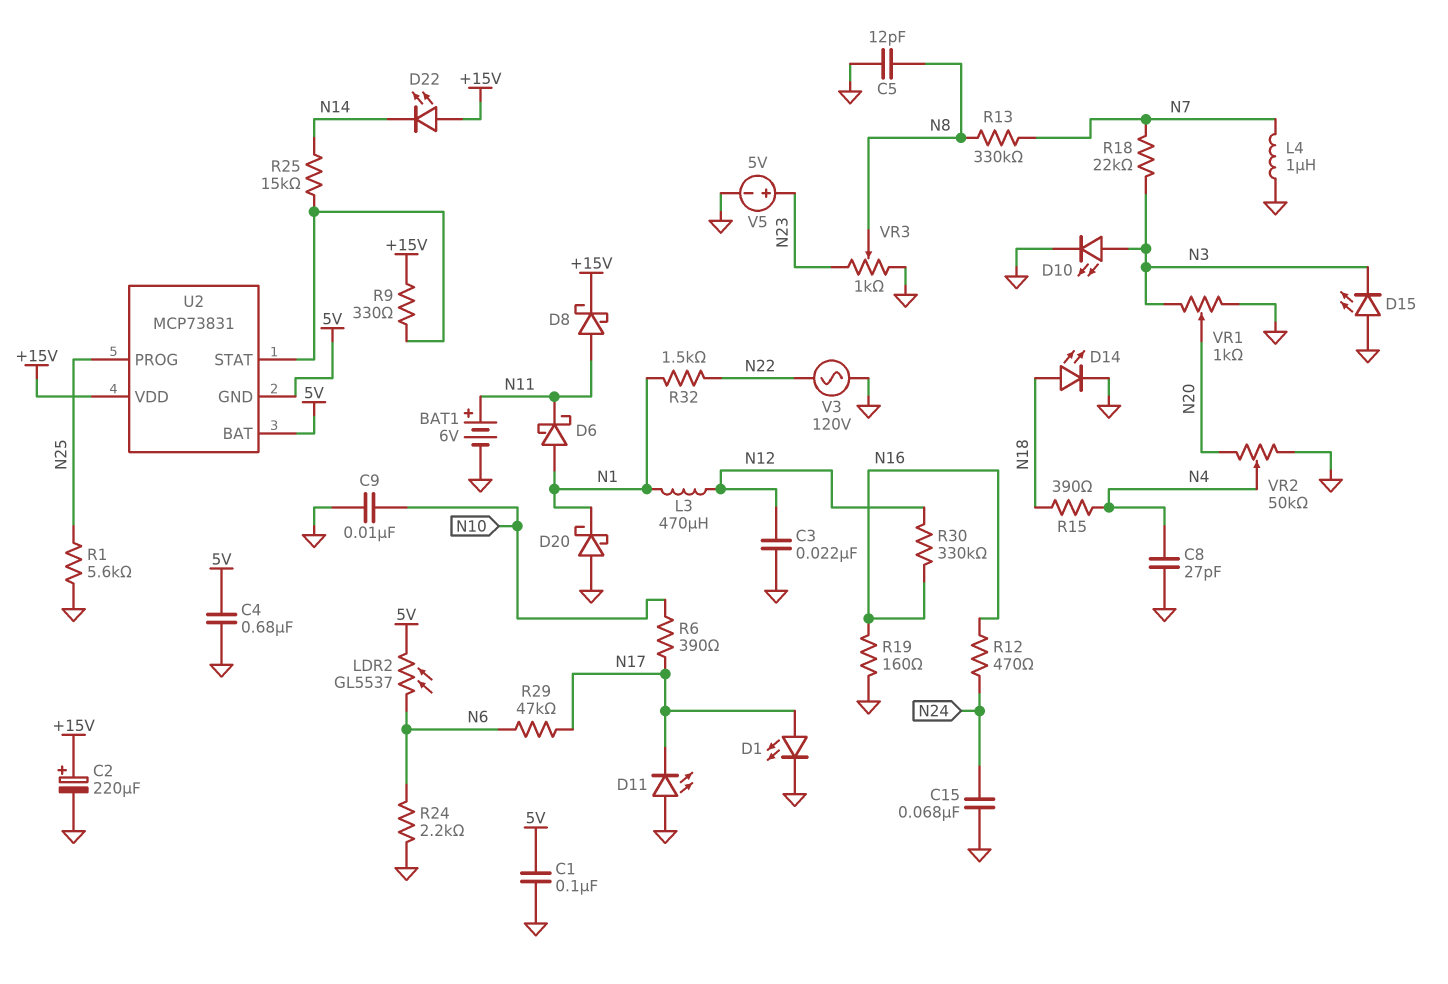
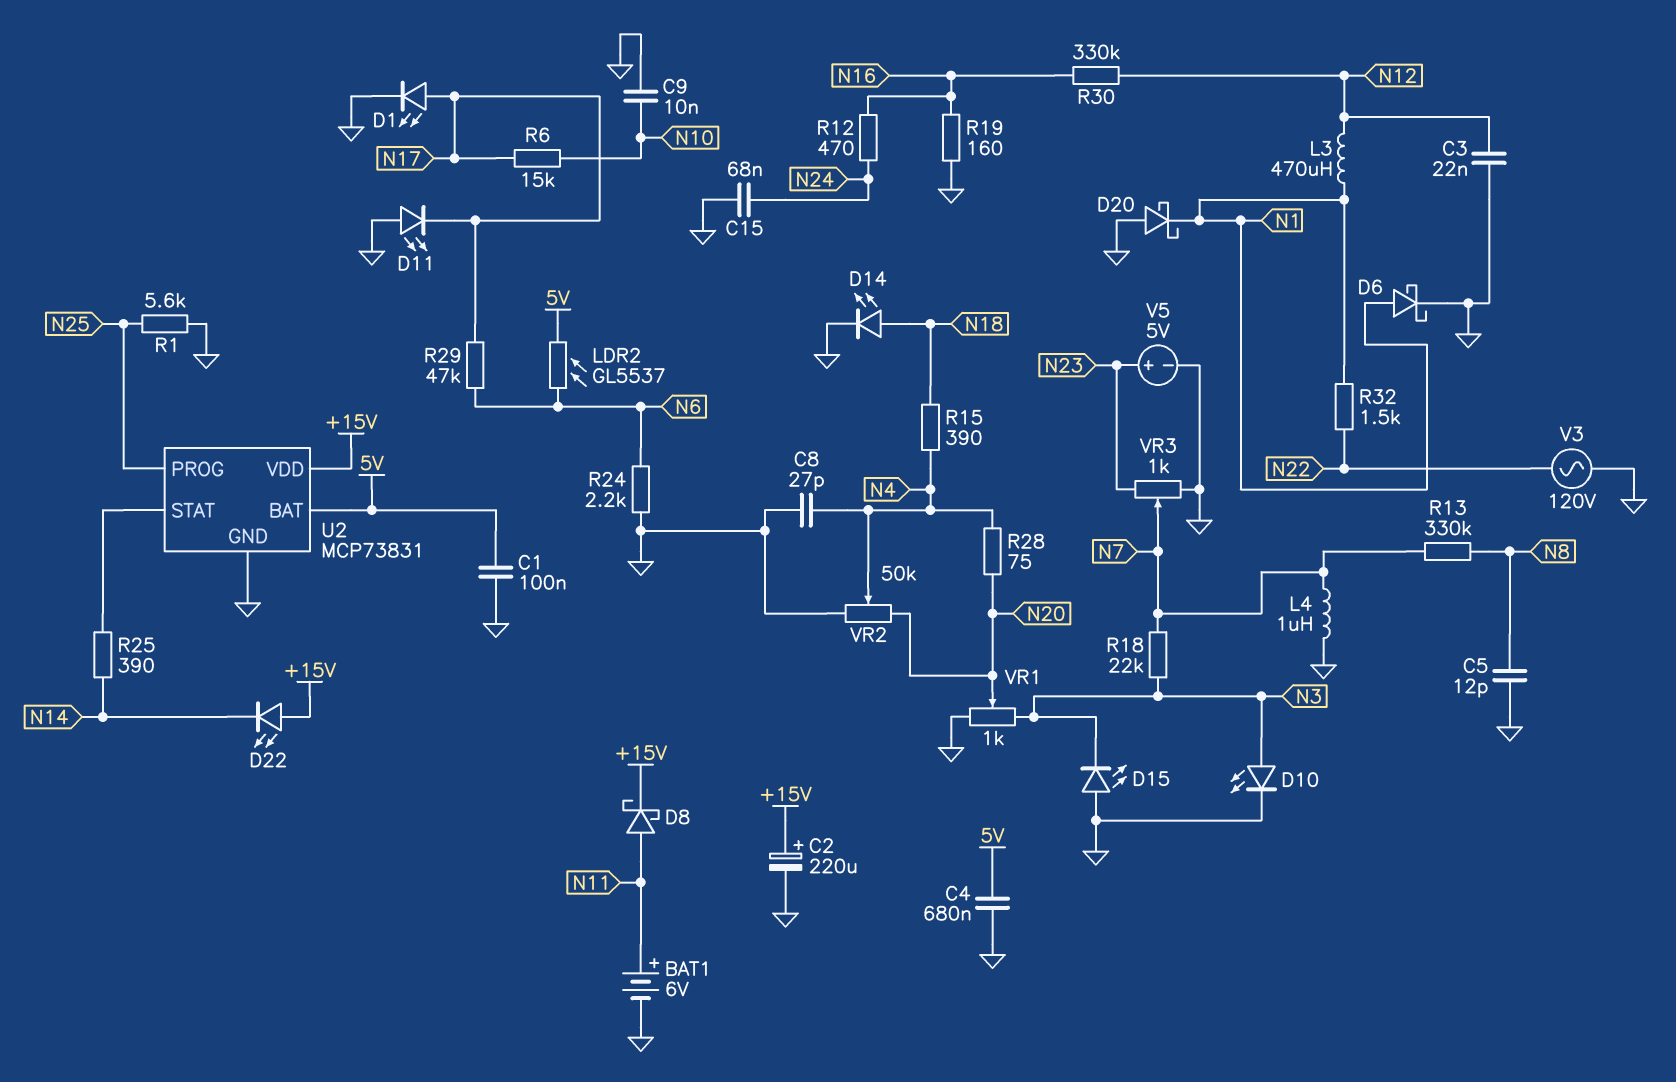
D6: schottky (A N1, K N11) -> schottky (A N1, K GND)
R6: 390 (N10, N17) -> 15k (N10, N17)
R9: 330 (+15V, U2/STAT) -> none
R25: 15k (N14, U2/STAT) -> 390 (N14, U2/STAT)
R28: none -> 75 (N4, N20)
U2 pin GND: 5V -> GND
VR3: 1k (GND, N23, wiper N8) -> 1k (GND, N23, wiper N7)

